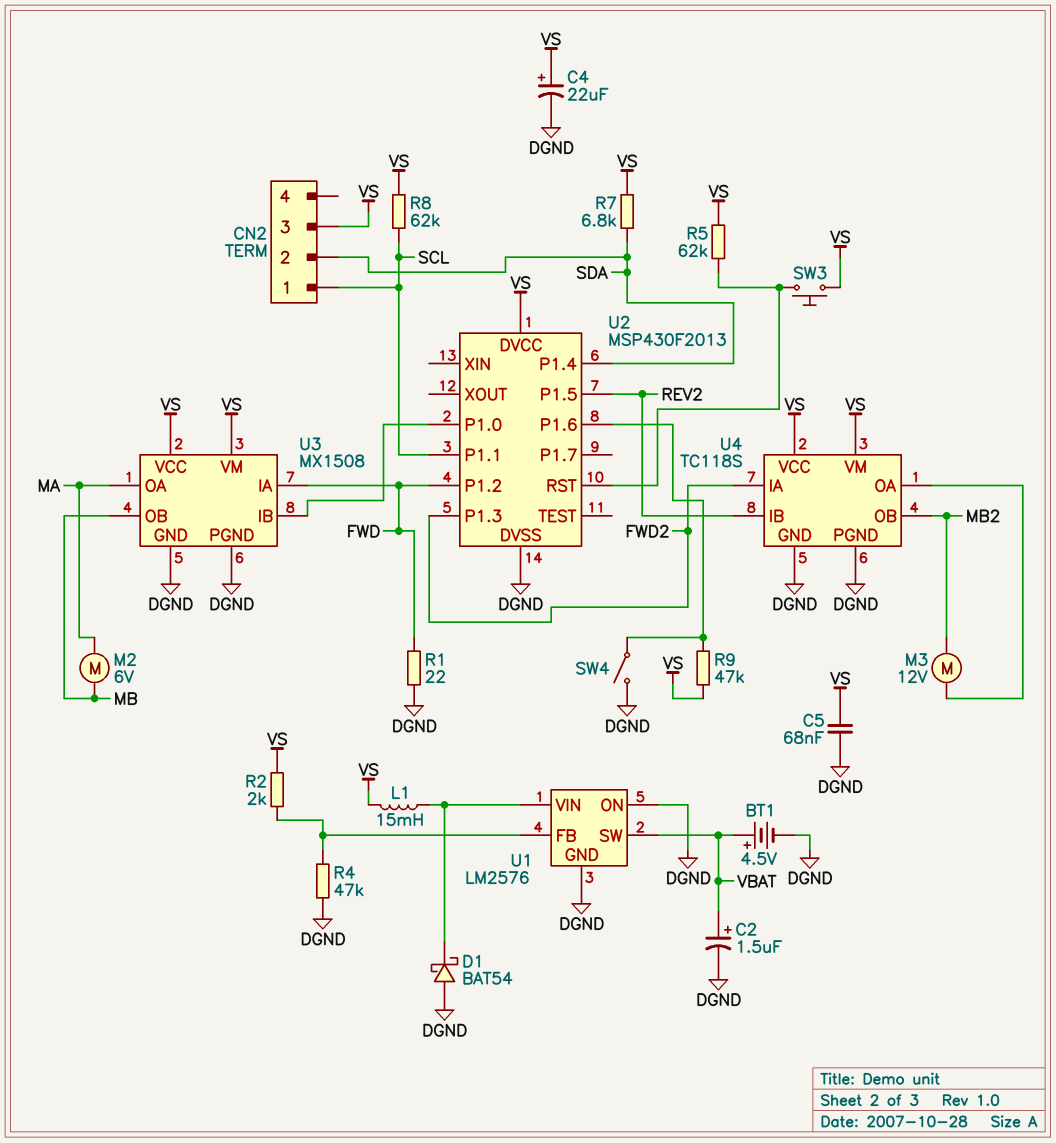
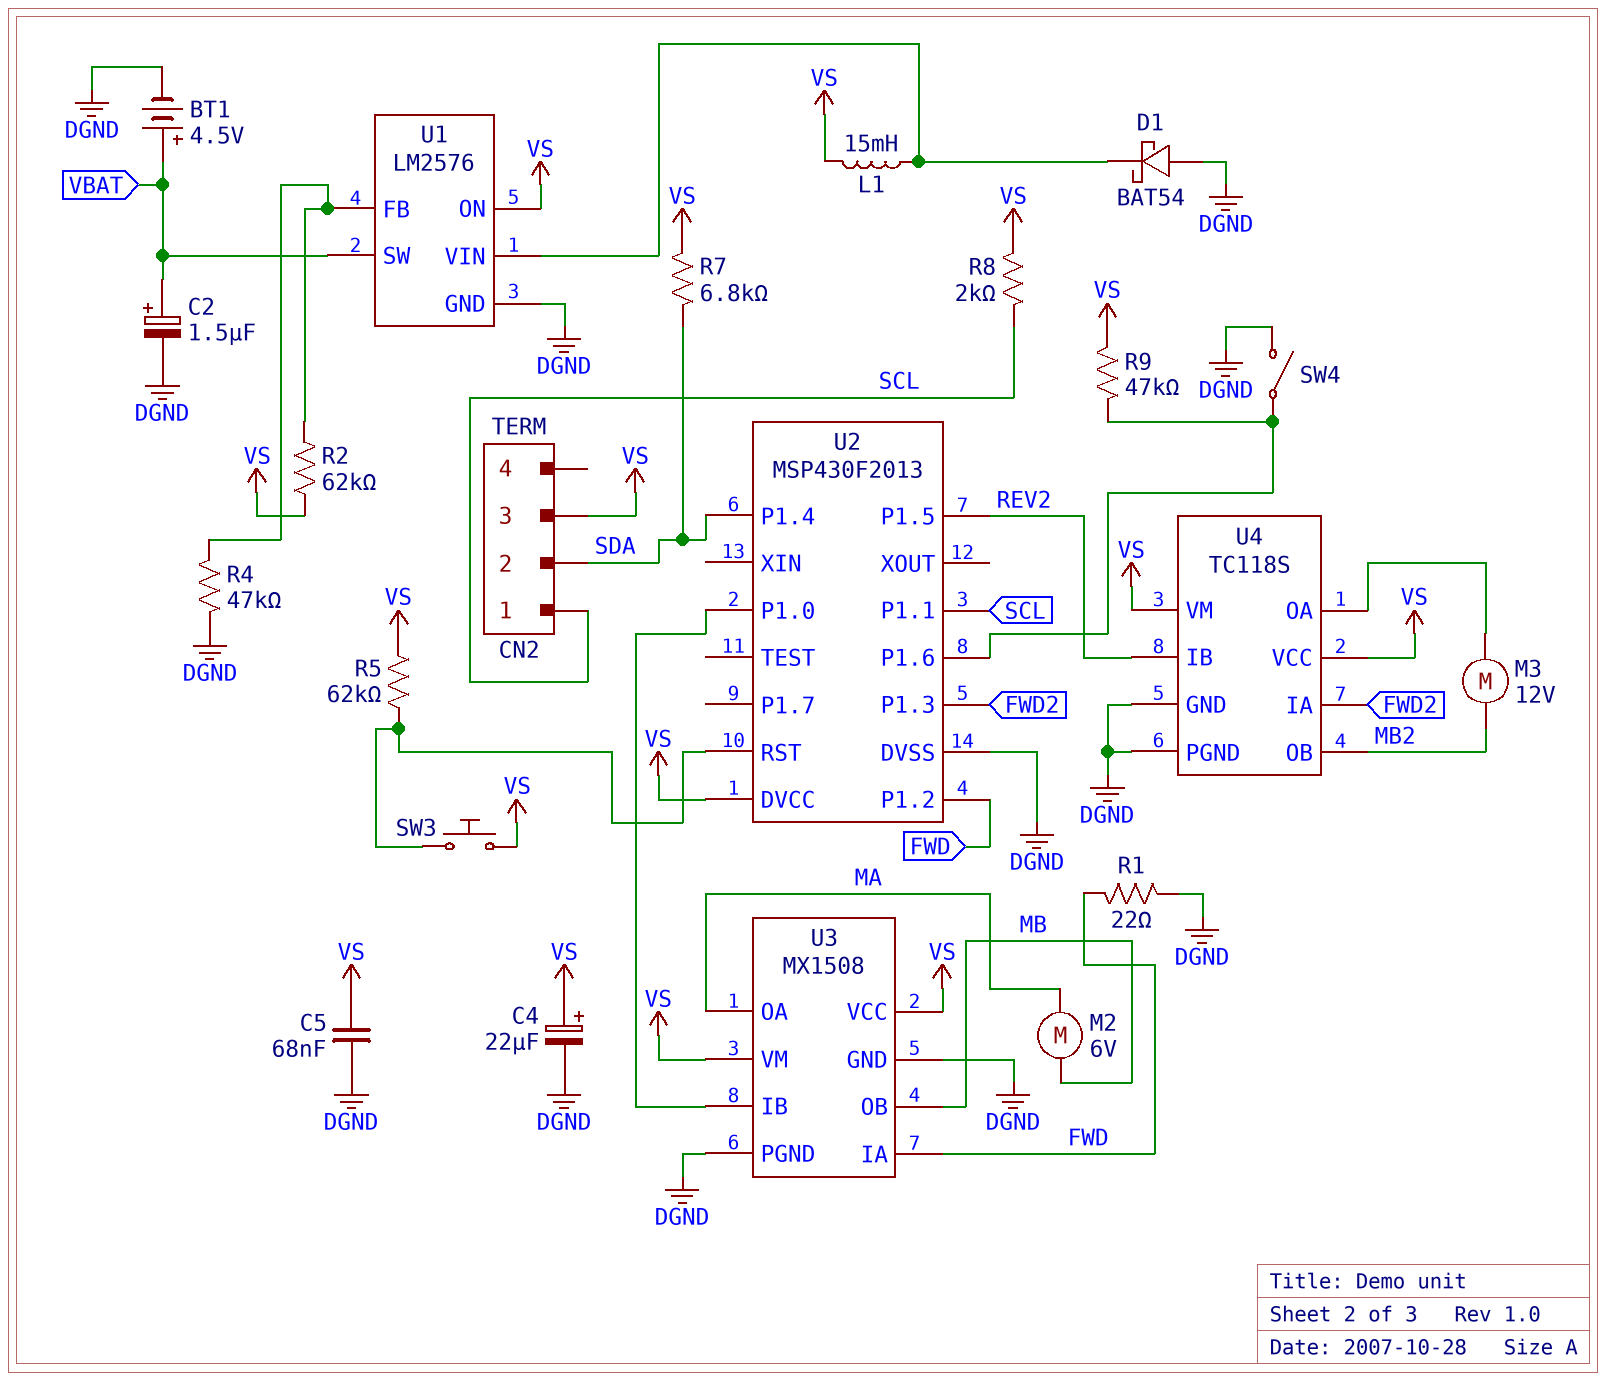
R2: 2k (U1/FB, VS) -> 62k (U1/FB, VS)
R8: 62k (SCL, VS) -> 2k (SCL, VS)
U1 pin ON: DGND -> VS

